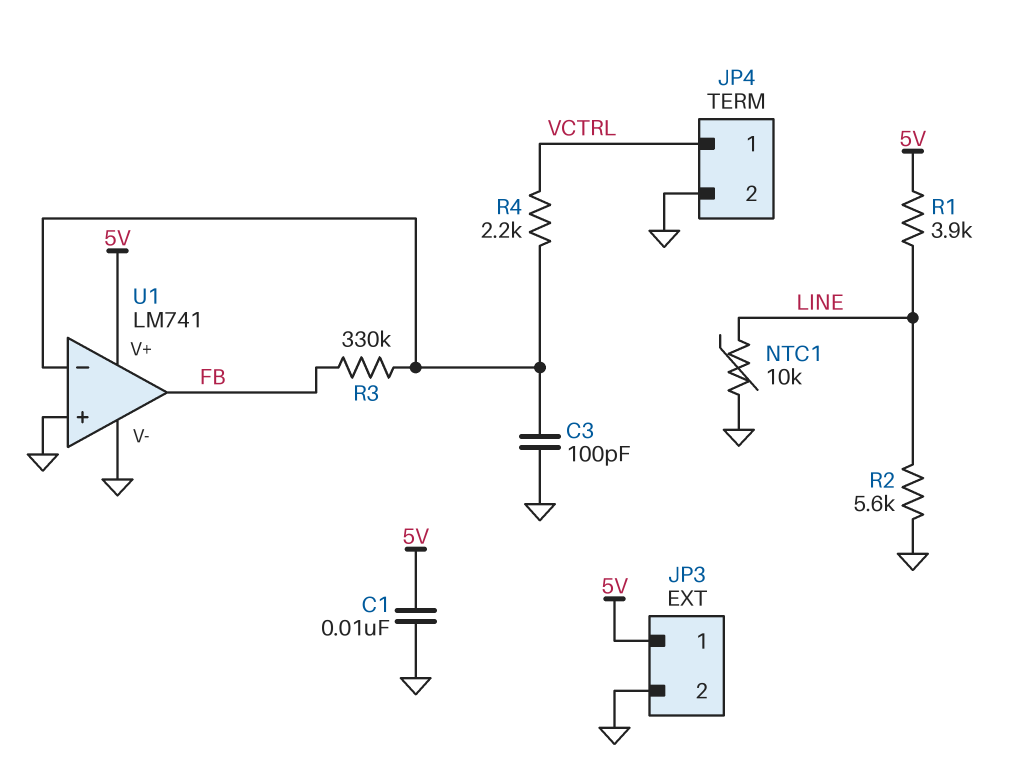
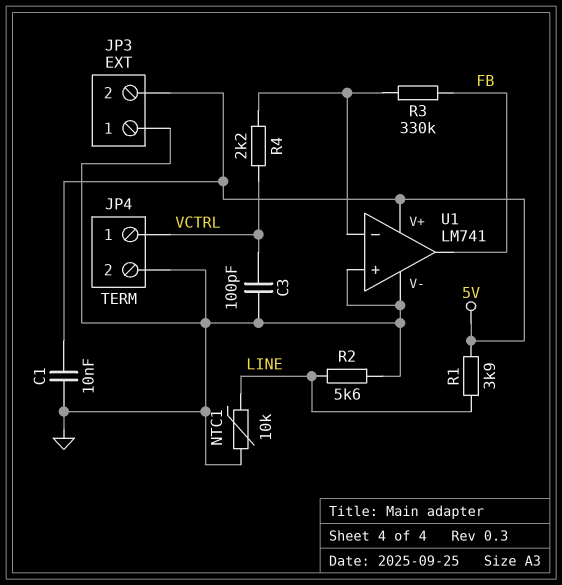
C3: 100pF (GND, U1/in-) -> 100pF (GND, VCTRL)
JP3 pin 1: 5V -> GND
JP3 pin 2: GND -> 5V

